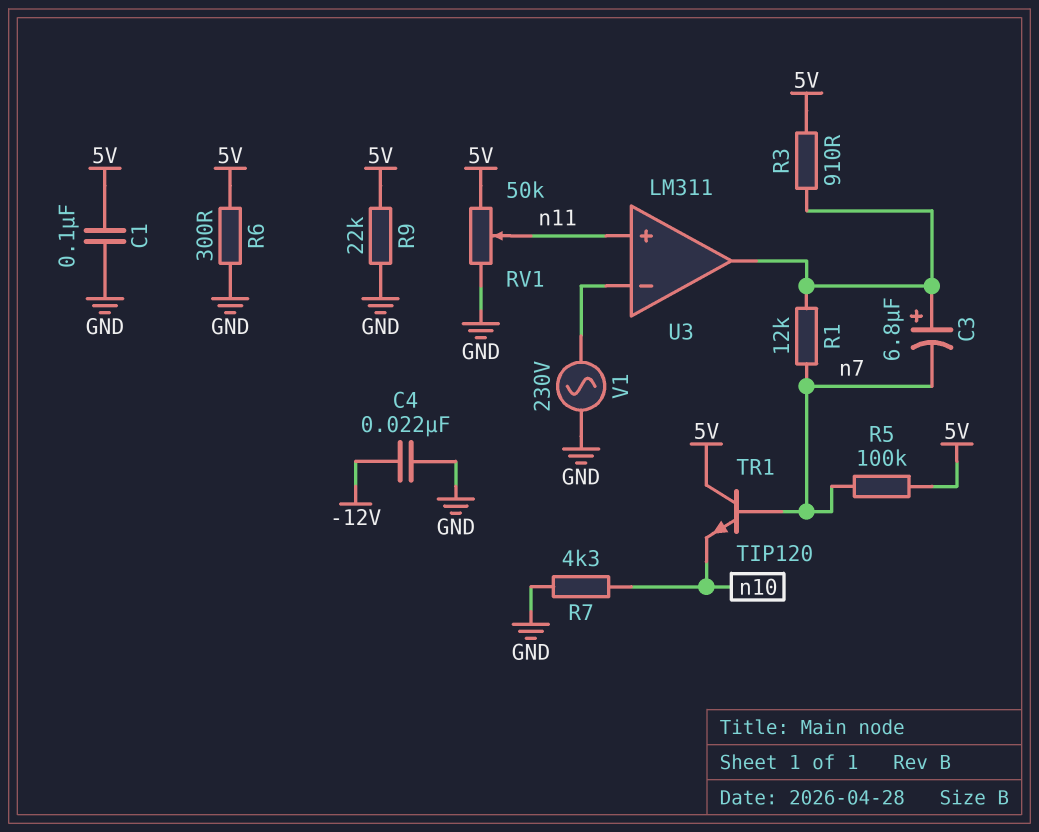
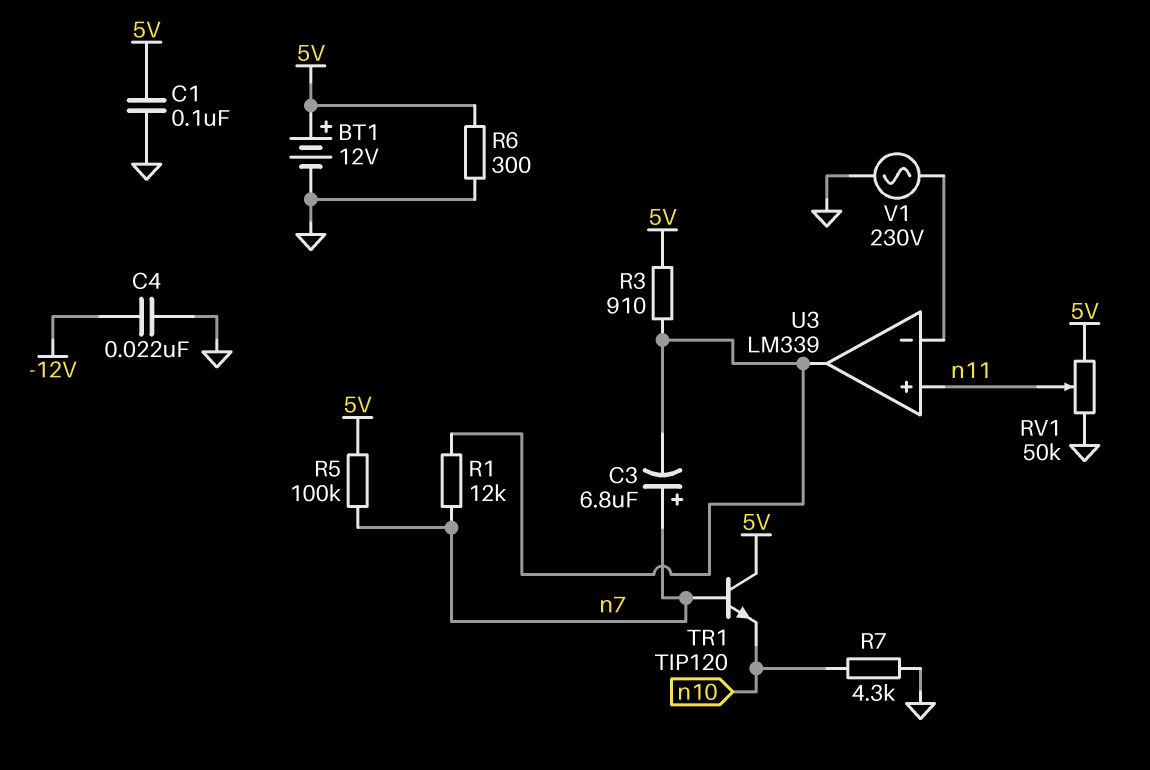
BT1: none -> 12V (plus 5V, minus GND)
C3: 6.8uF (plus U3/out, minus n7) -> 6.8uF (plus n7, minus U3/out)
R9: 22k (5V, GND) -> none
U3: LM311 -> LM339

